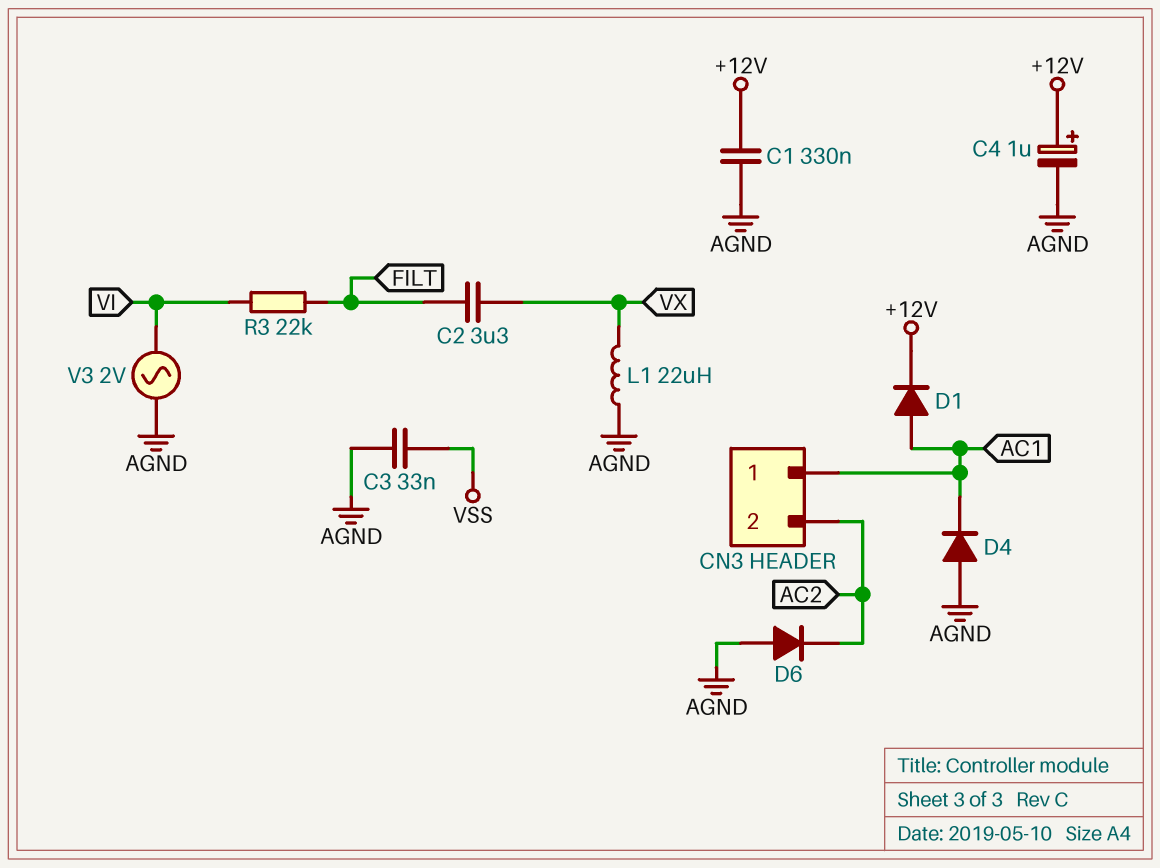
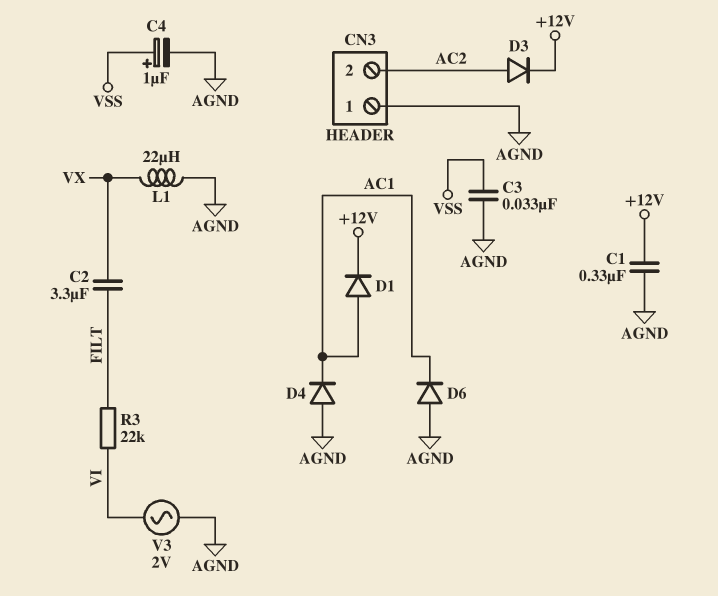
C4: 1uF (plus +12V, minus AGND) -> 1uF (plus VSS, minus AGND)
CN3 pin 1: AC1 -> AGND
D3: none -> diode (A AC2, K +12V)
D6: diode (A AGND, K AC2) -> diode (A AGND, K AC1)

